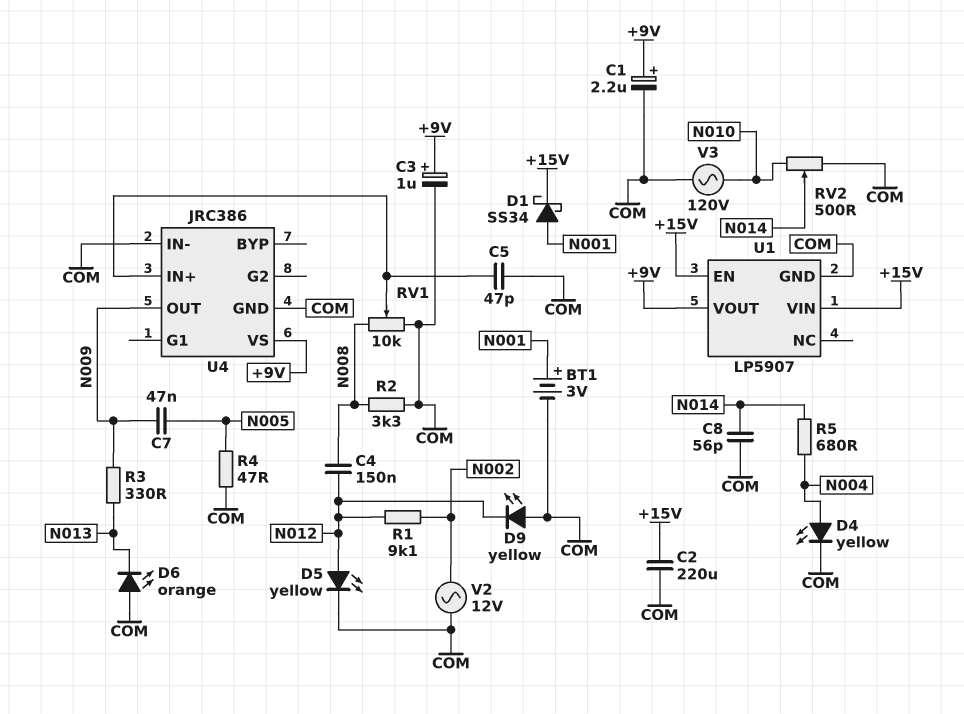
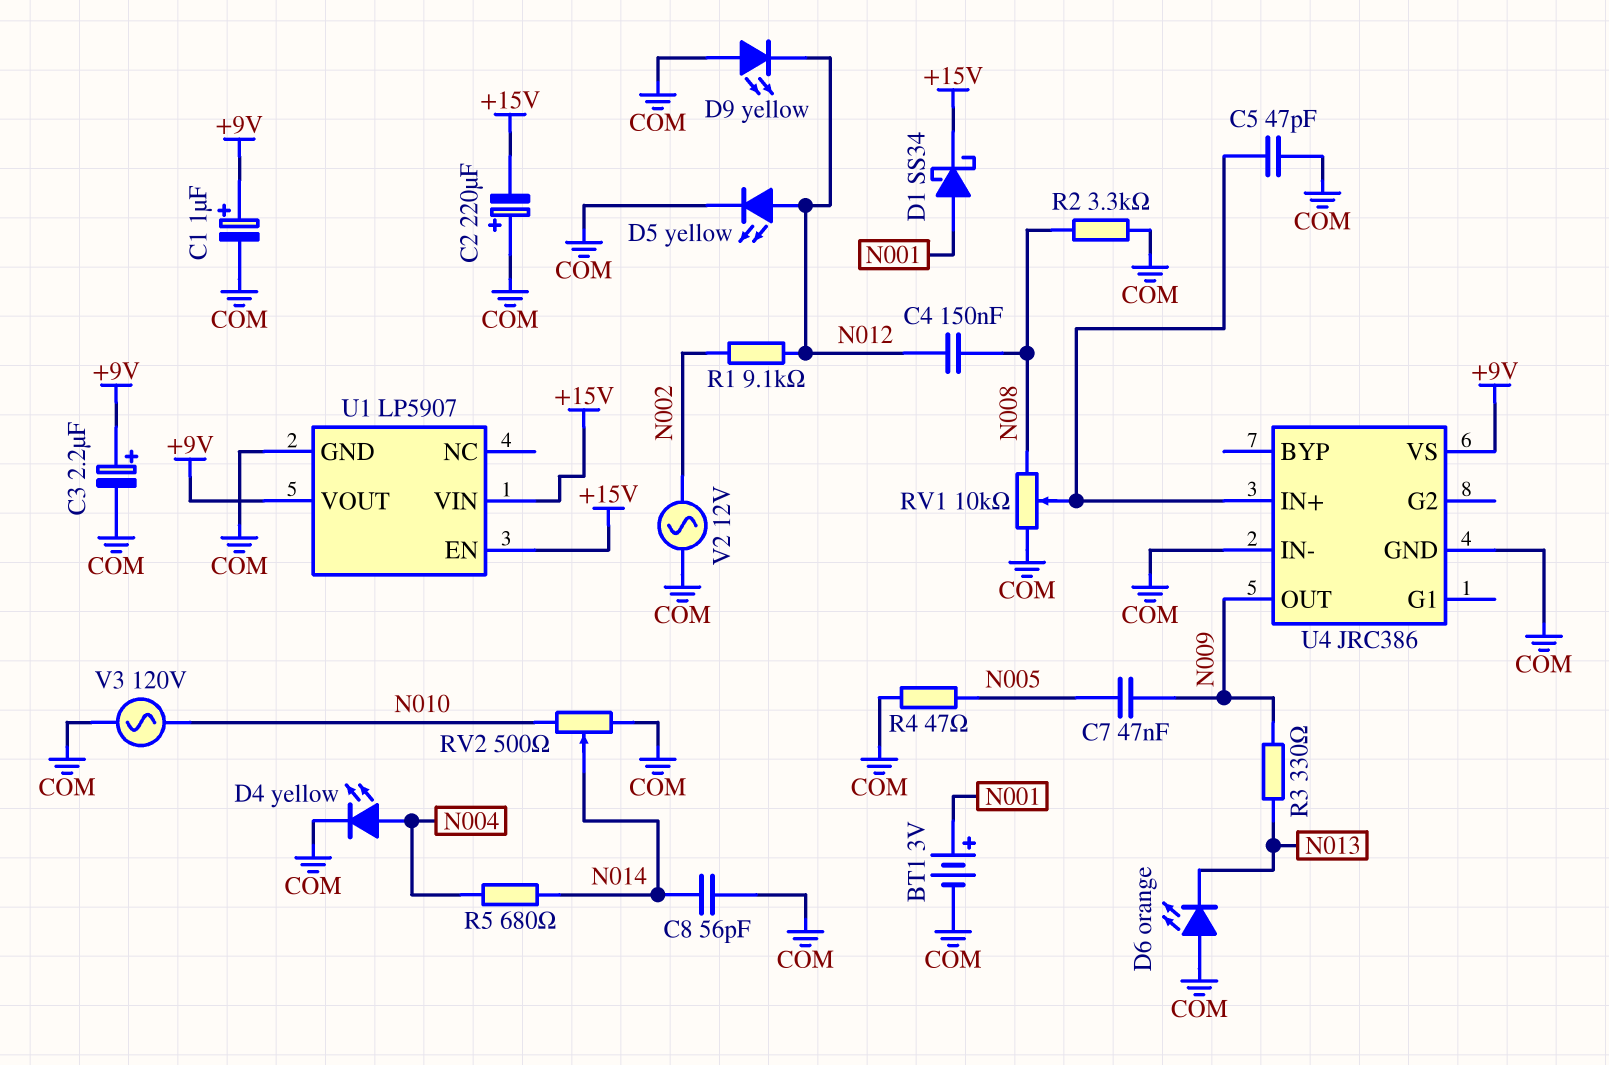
C1: 2.2uF (plus +9V, minus COM) -> 1uF (plus +9V, minus COM)
C2: 220uF (+15V, COM) -> 220uF (plus COM, minus +15V)
C3: 1uF (plus +9V, minus COM) -> 2.2uF (plus +9V, minus COM)

